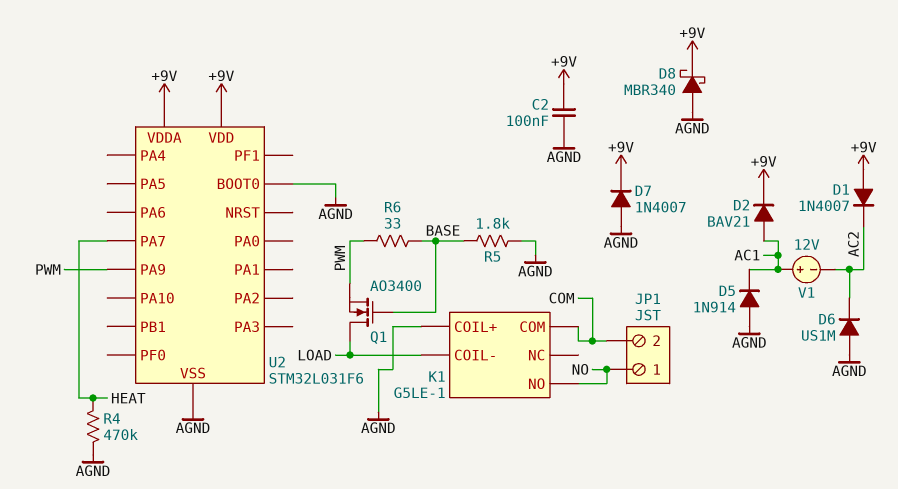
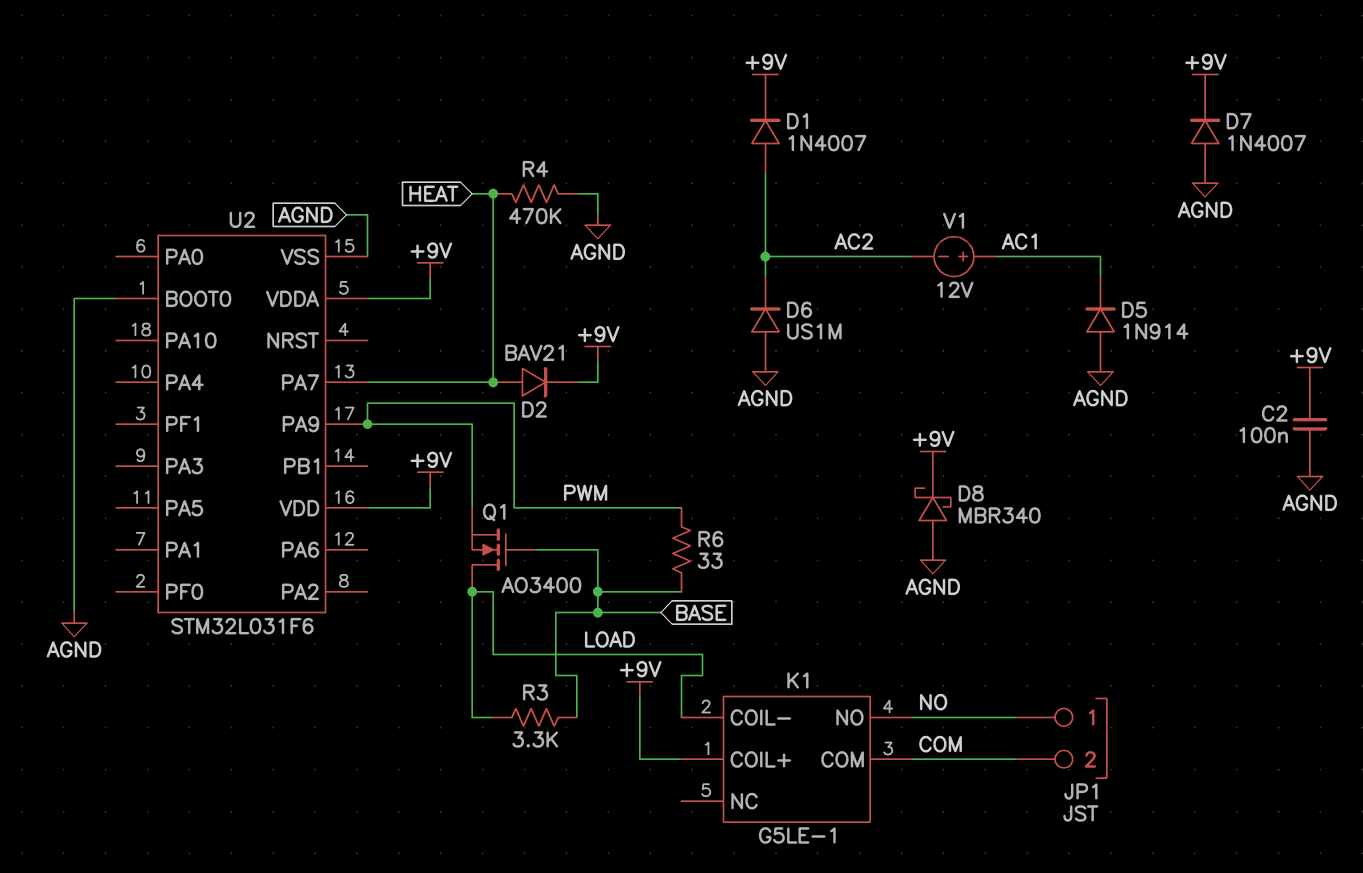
D1: diode 1N4007 (A +9V, K AC2) -> diode 1N4007 (A AC2, K +9V)
D2: diode BAV21 (A AC1, K +9V) -> diode BAV21 (A HEAT, K +9V)
K1 pin COIL+: AGND -> +9V
R3: none -> 3.3k (BASE, LOAD)
R5: 1.8k (AGND, BASE) -> none

